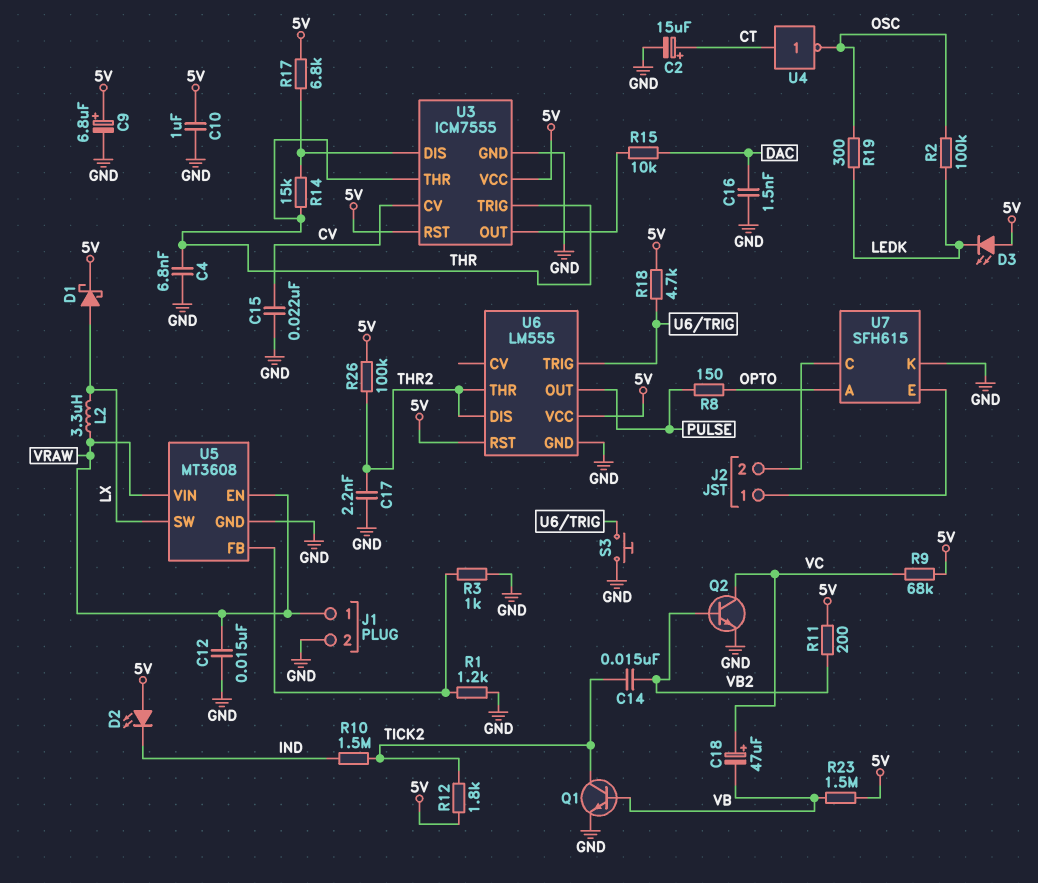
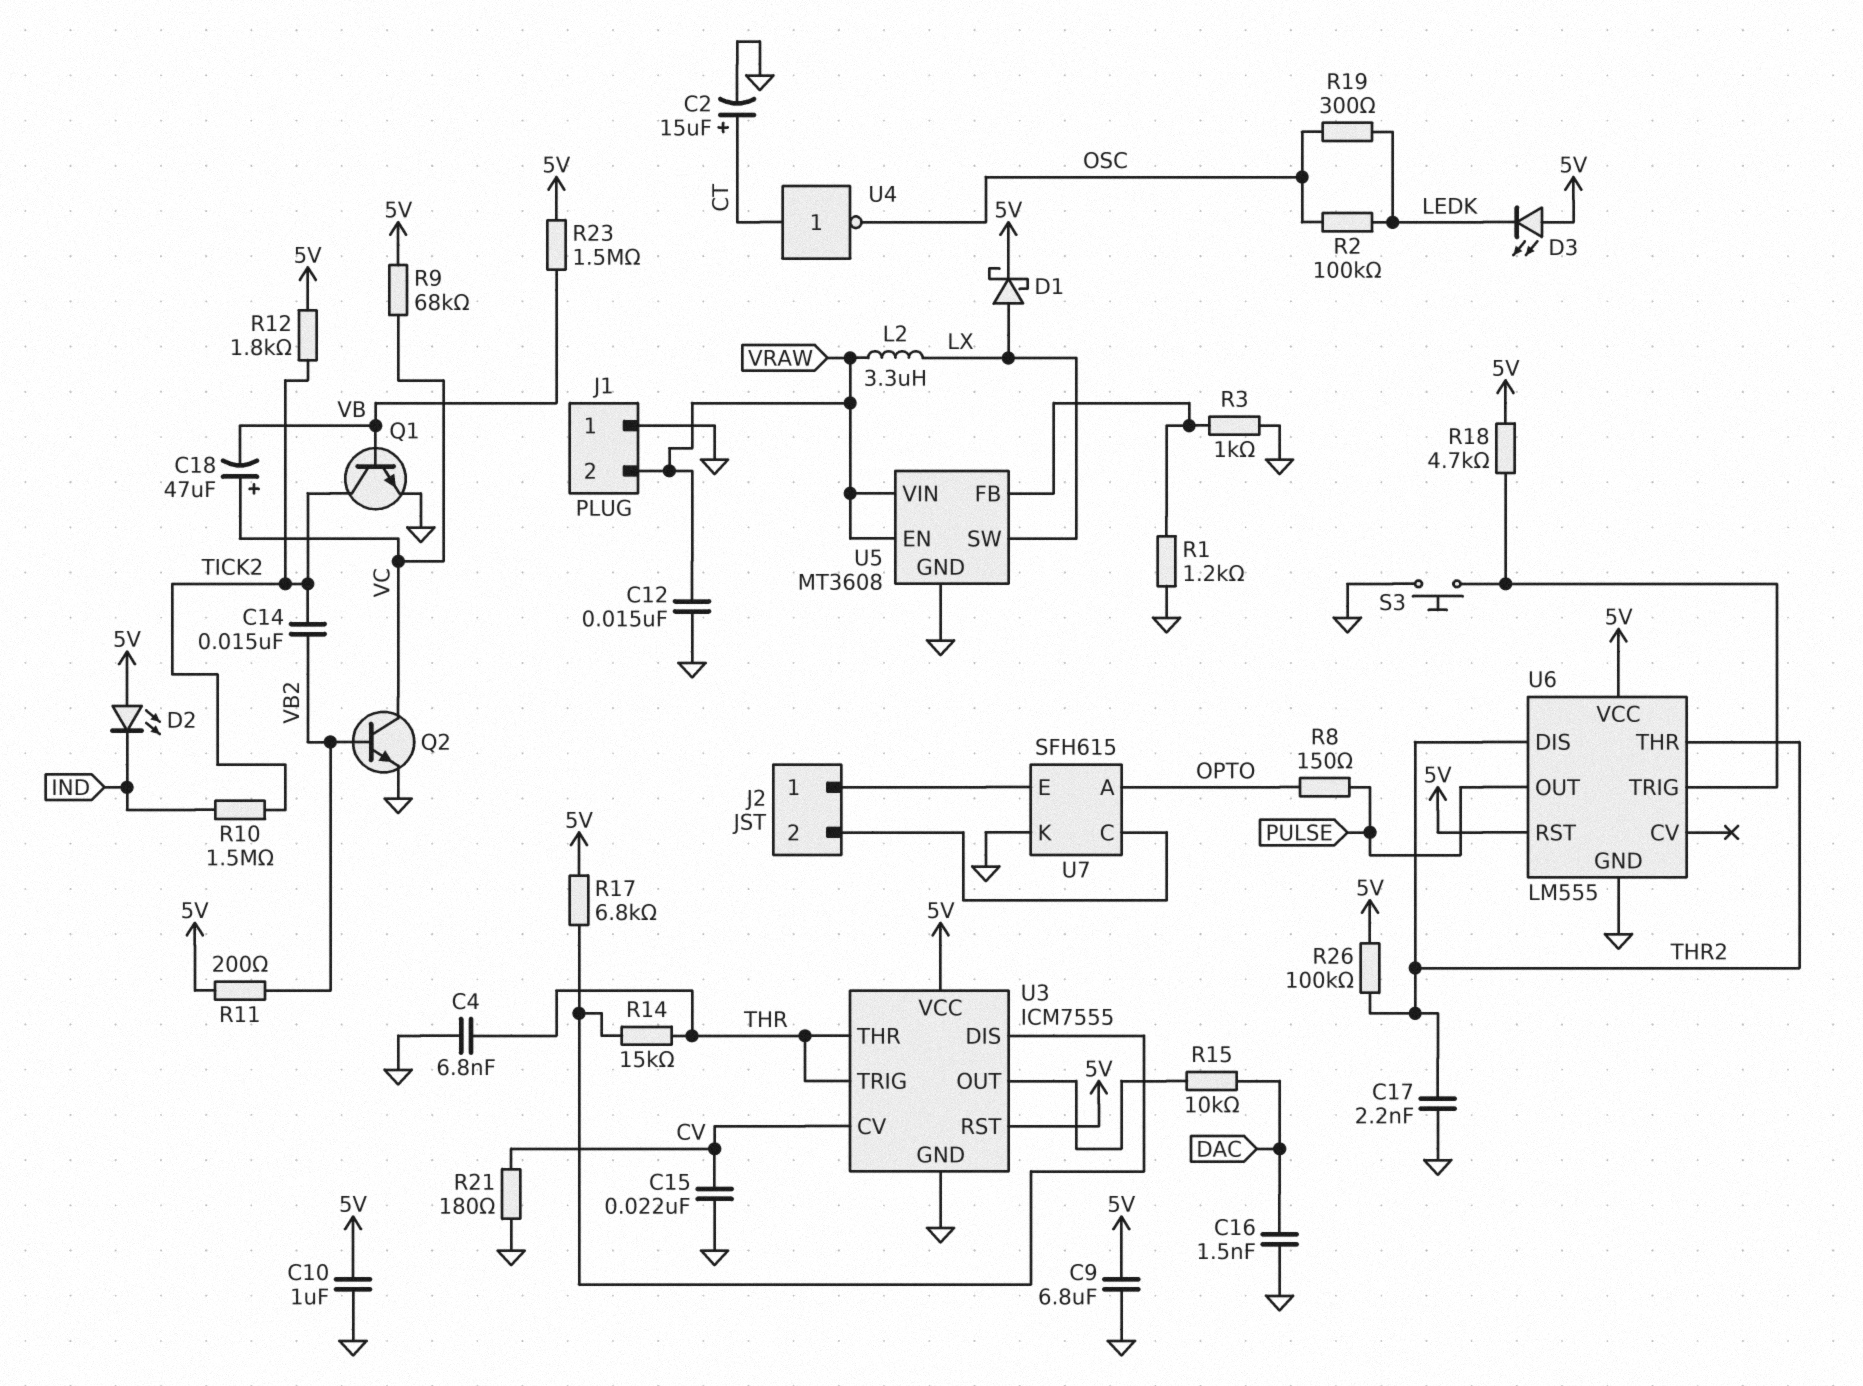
C9: 6.8uF (plus 5V, minus GND) -> 6.8uF (5V, GND)
J1 pin 1: VRAW -> GND
J1 pin 2: GND -> VRAW
R21: none -> 180 (CV, GND)

